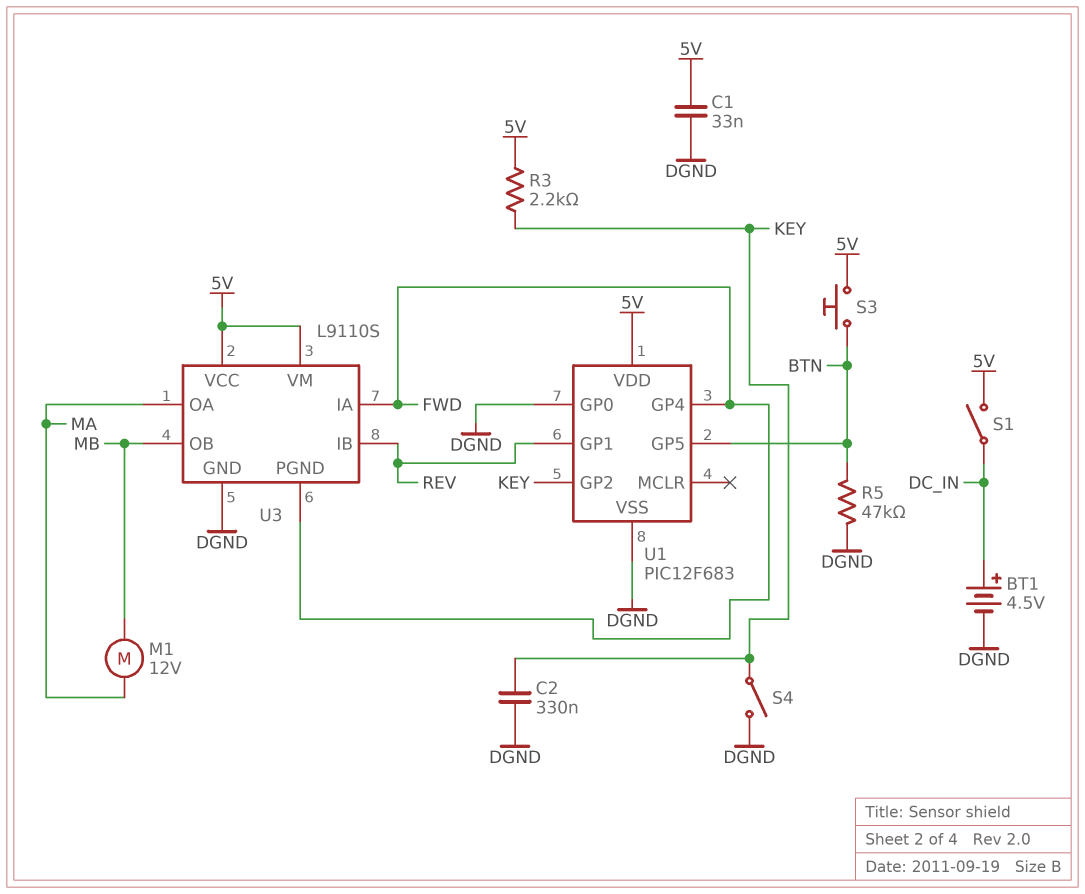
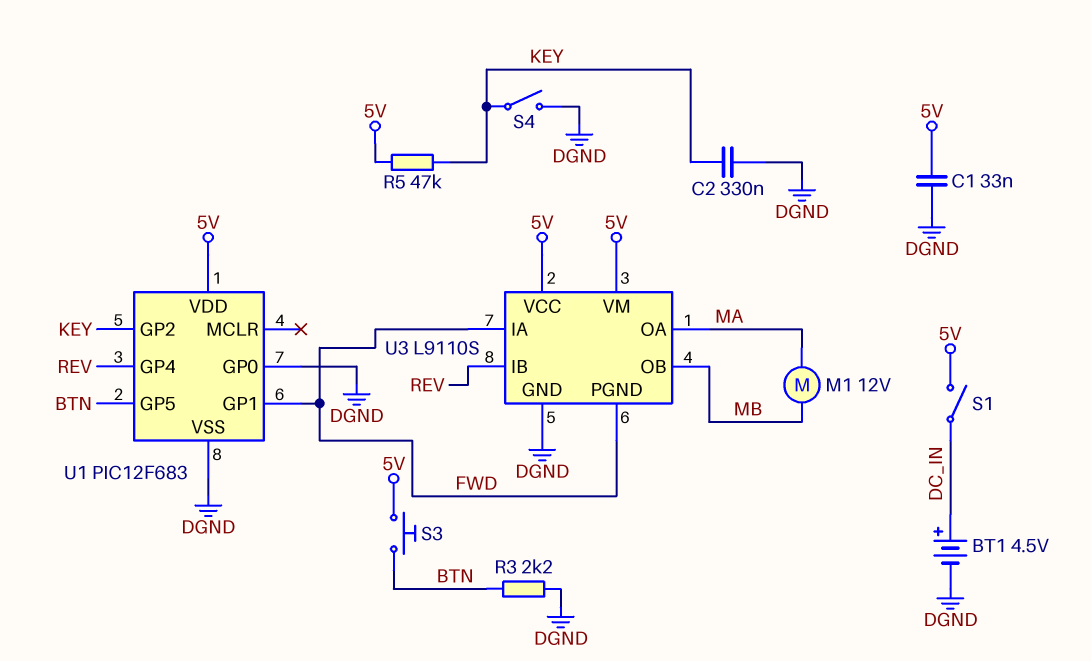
R3: 2.2k (5V, KEY) -> 2.2k (BTN, DGND)
R5: 47k (BTN, DGND) -> 47k (5V, KEY)
U1 pin GP1: REV -> FWD
U1 pin GP4: FWD -> REV

